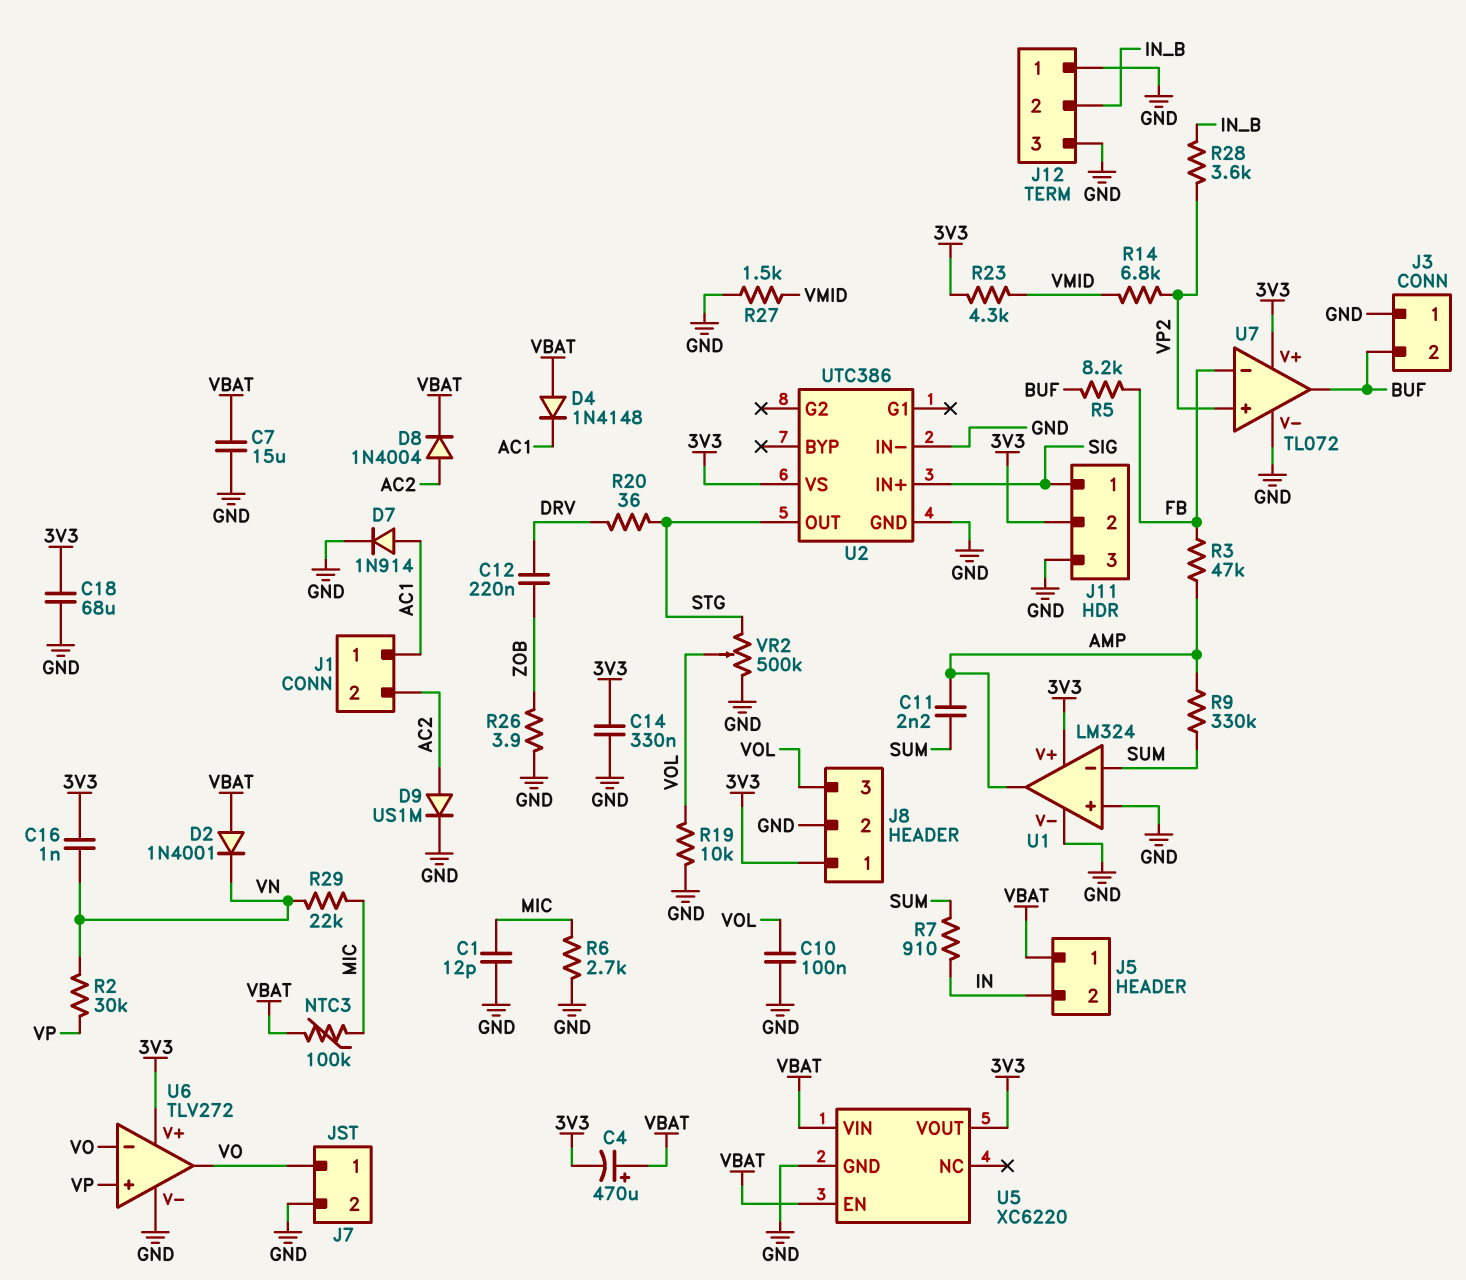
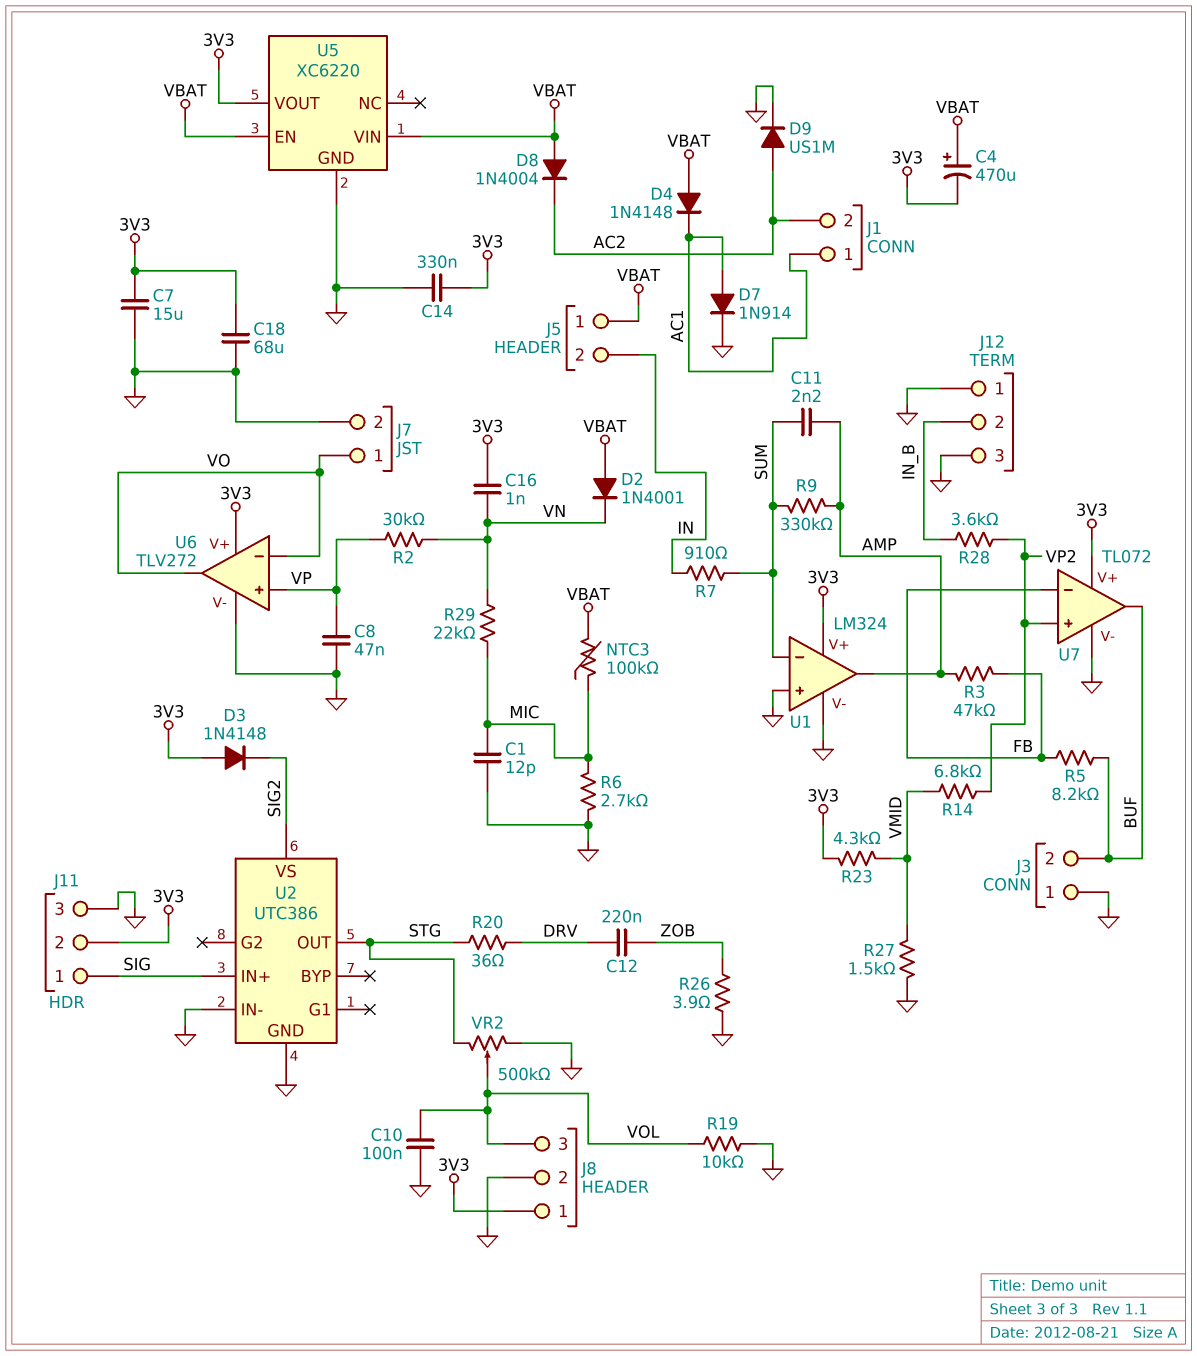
C7: 15uF (GND, VBAT) -> 15uF (3V3, GND)
C8: none -> 47nF (GND, VP)
D3: none -> diode 1N4148 (A 3V3, K SIG2)
D8: diode 1N4004 (A AC2, K VBAT) -> diode 1N4004 (A VBAT, K AC2)
U2 pin VS: 3V3 -> SIG2

